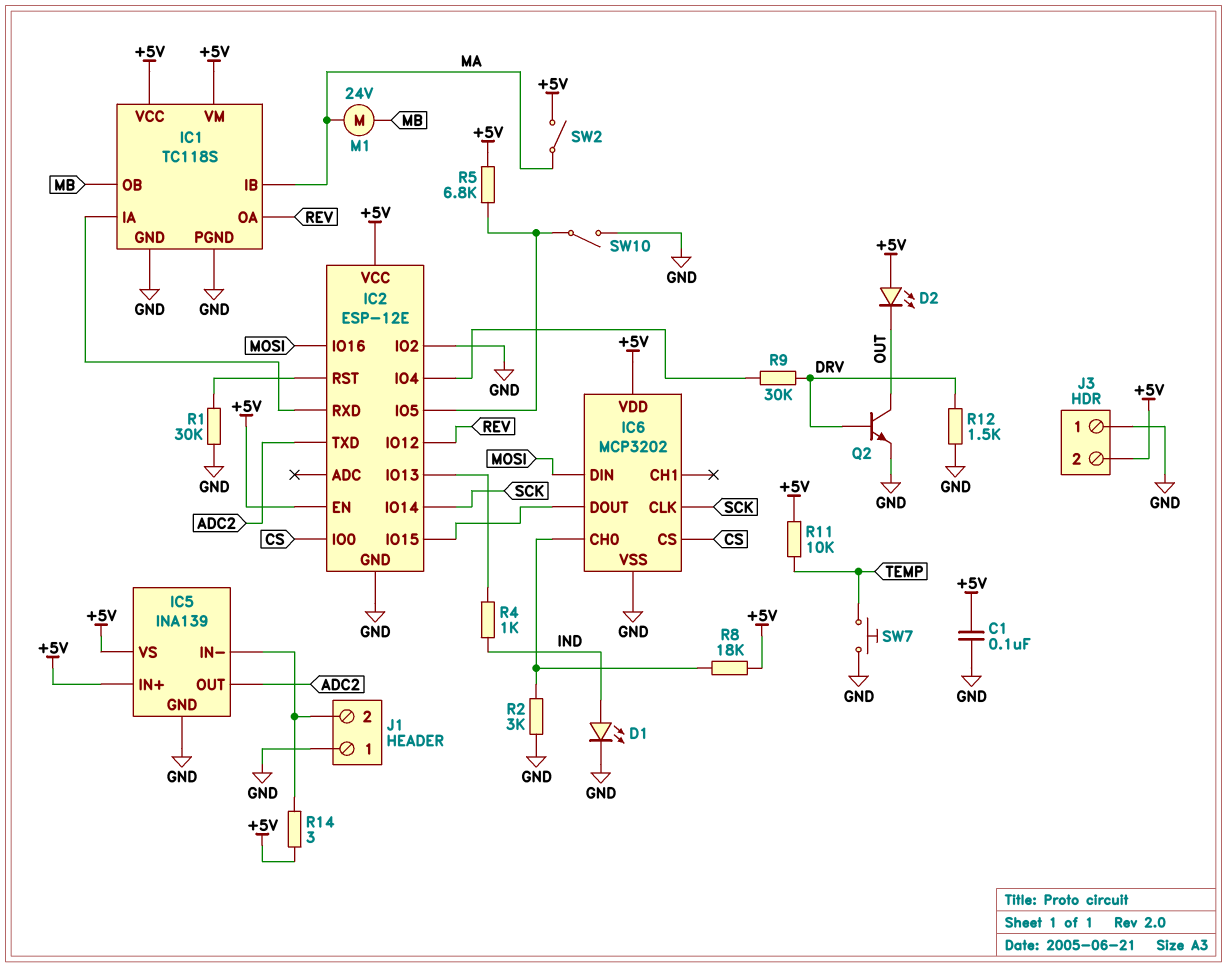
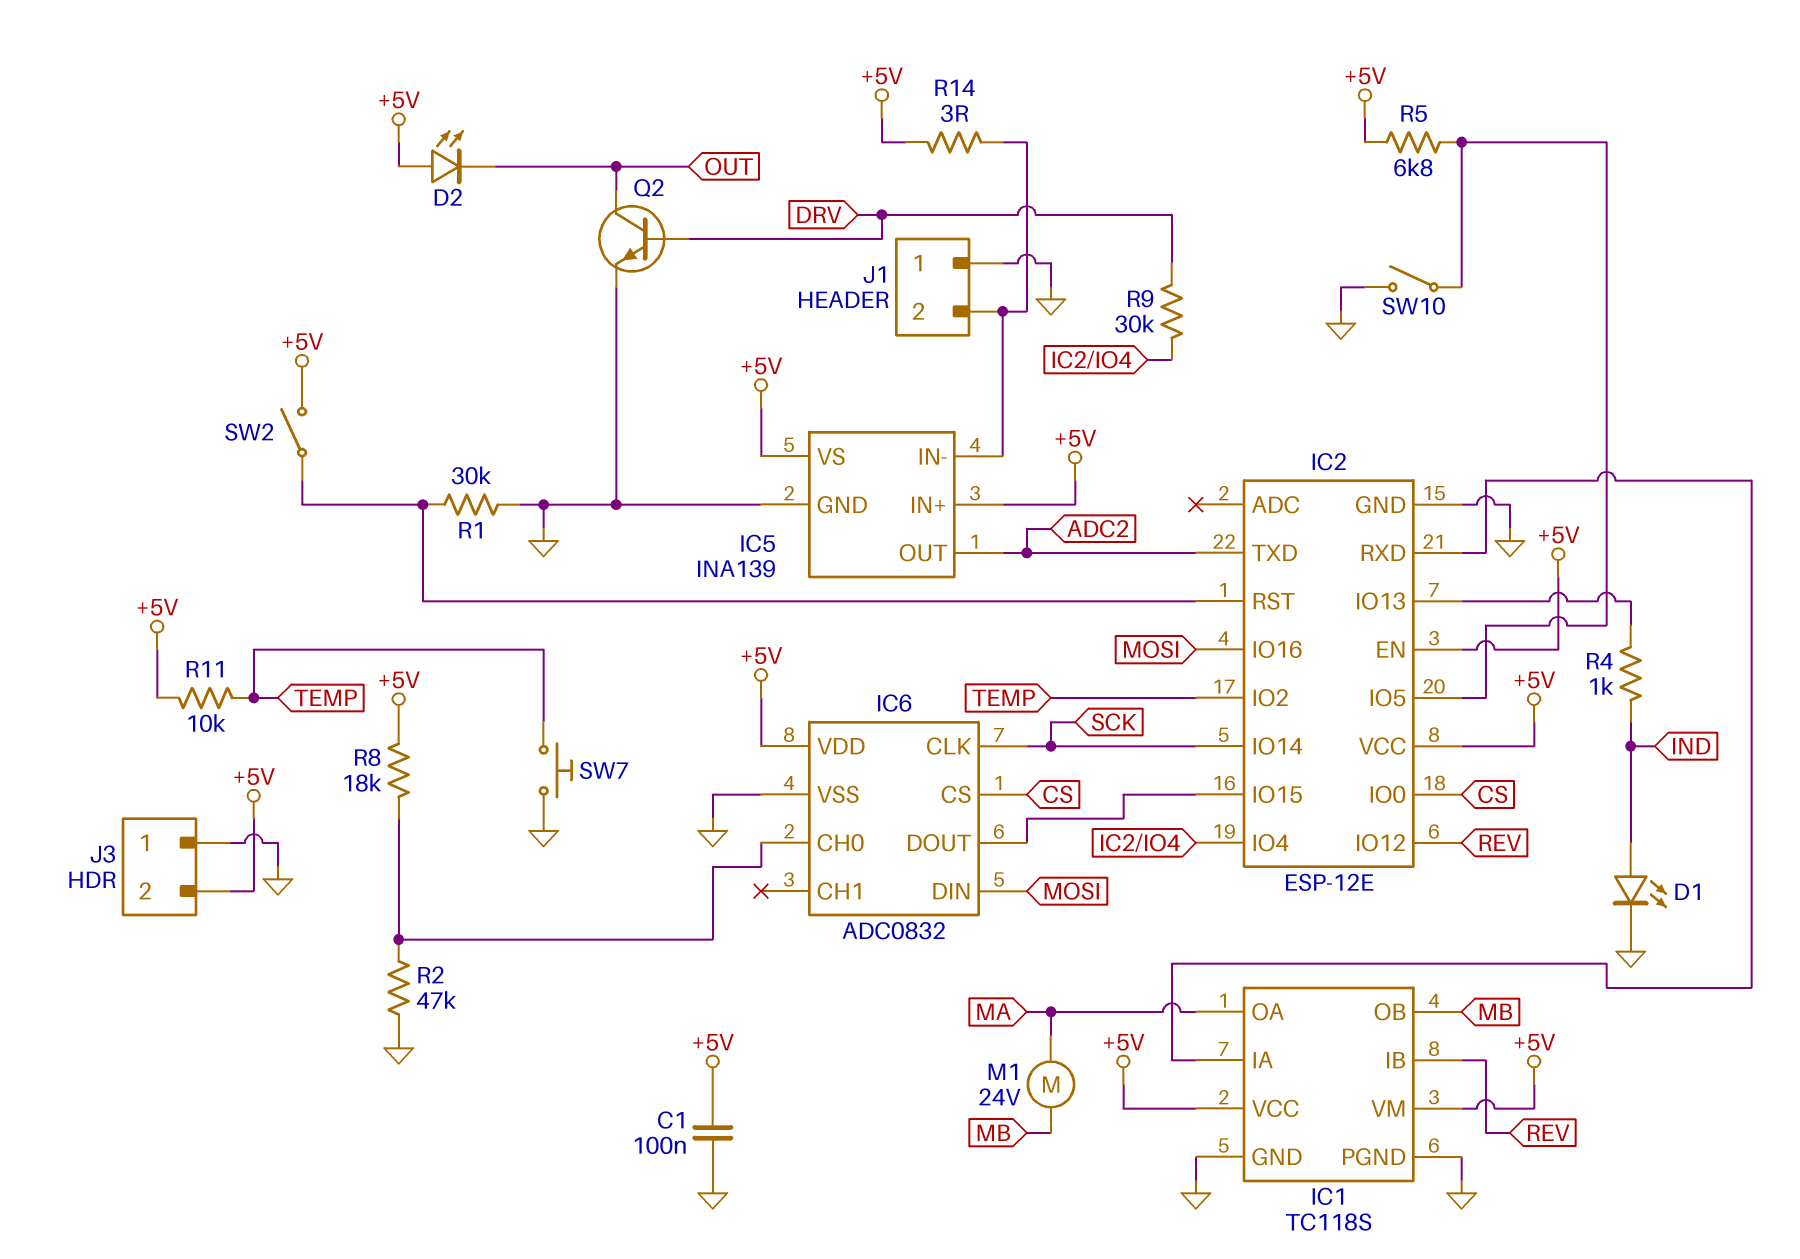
IC1 pin IB: MA -> REV
IC1 pin OA: REV -> MA
IC2 pin IO2: GND -> TEMP
IC6: MCP3202 -> ADC0832
R2: 3k (GND, IC6/CH0) -> 47k (GND, IC6/CH0)
R12: 1.5k (DRV, GND) -> none
SW2: switch (+5V, MA) -> switch (+5V, IC2/RST)

